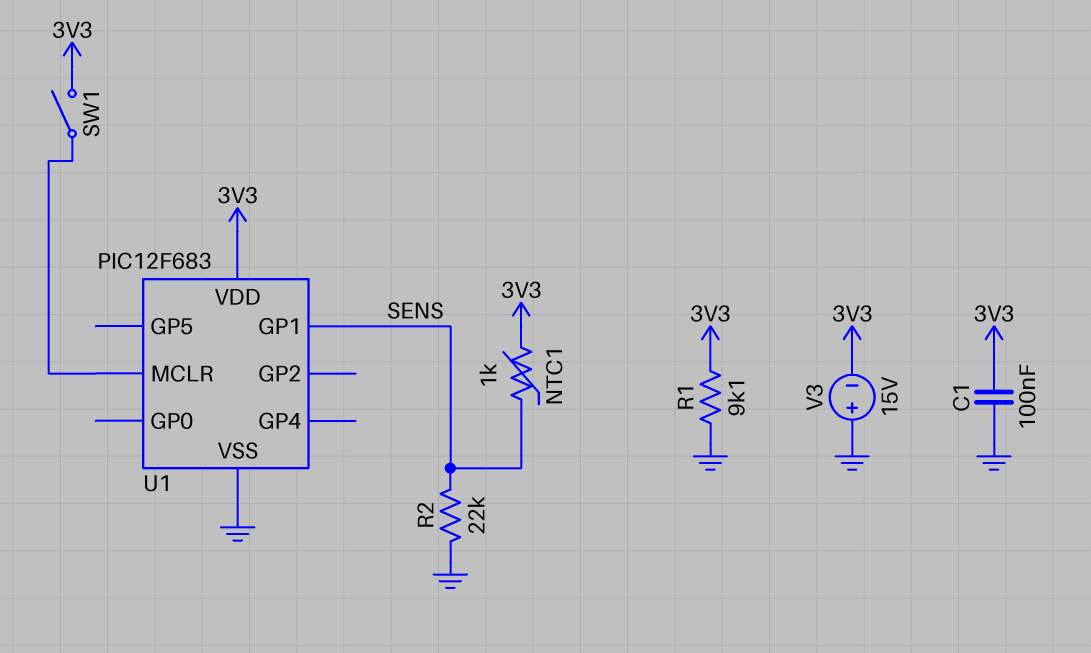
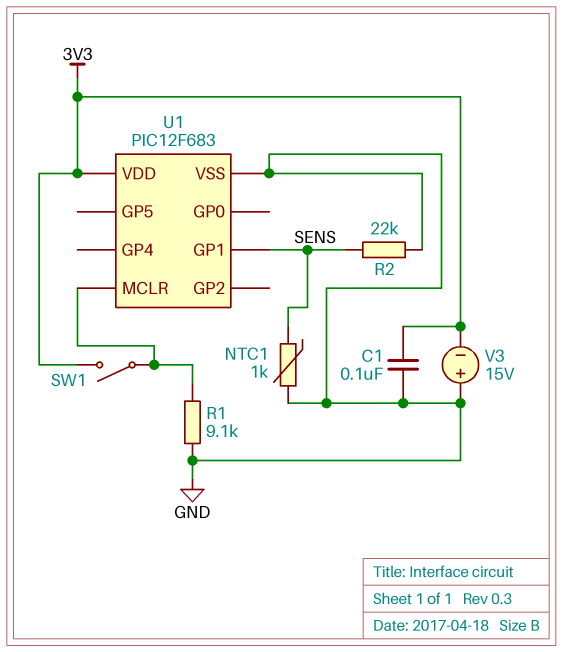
NTC1: 1k (3V3, SENS) -> 1k (GND, SENS)
R1: 9.1k (3V3, GND) -> 9.1k (GND, U1/MCLR)

